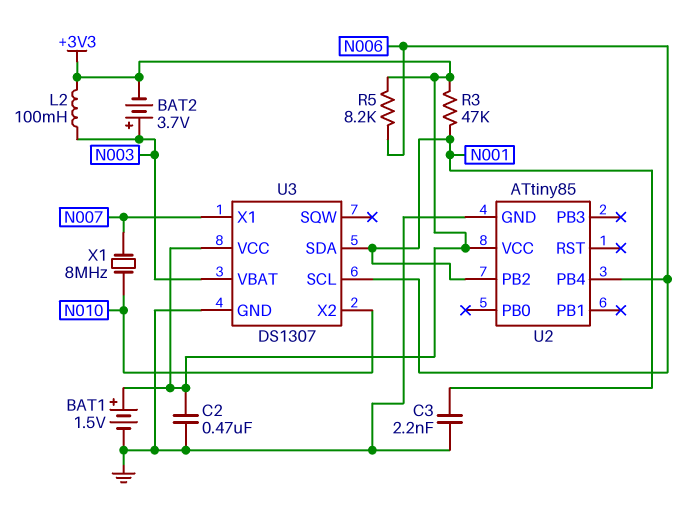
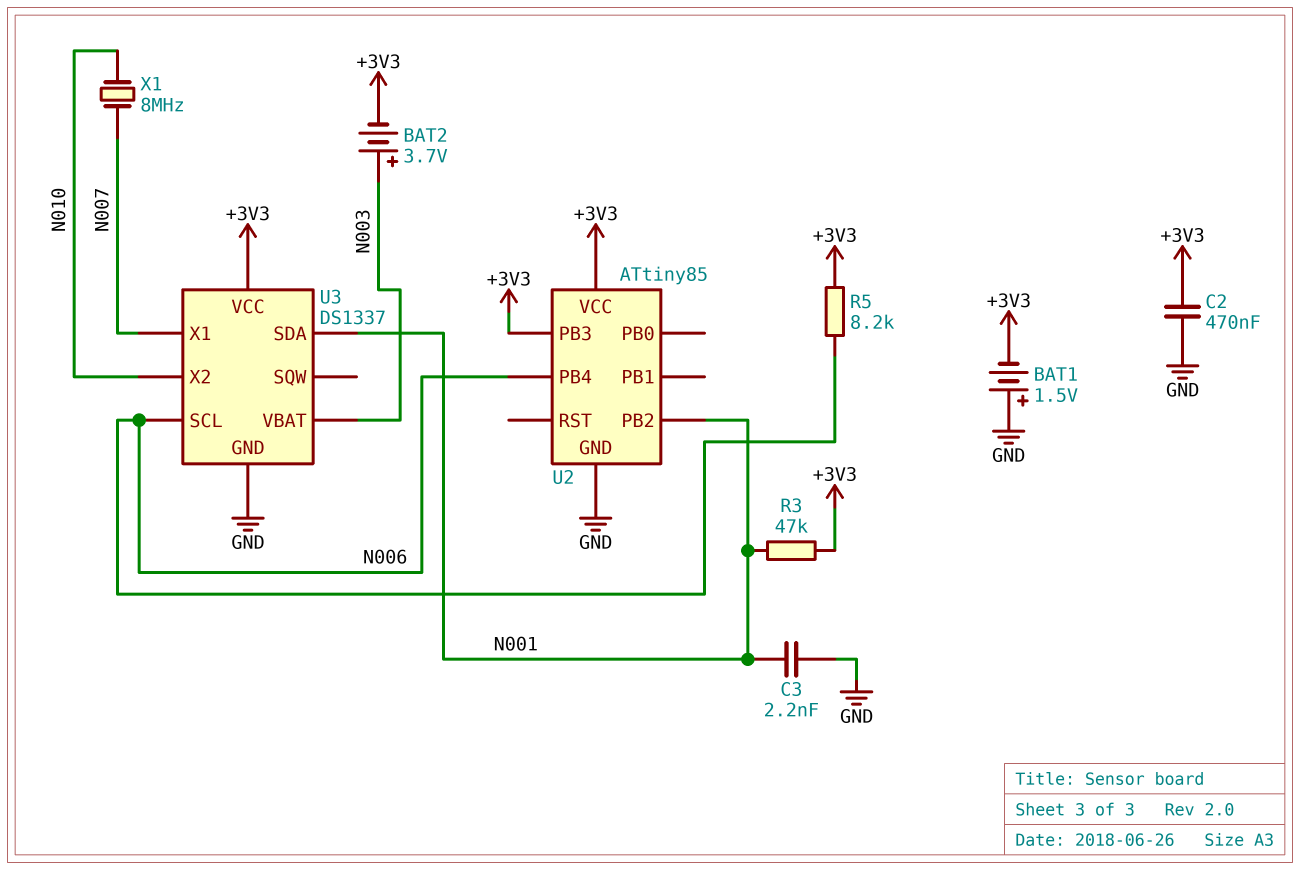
BAT1: 1.5V (plus +3V3, minus GND) -> 1.5V (plus GND, minus +3V3)
L2: 100mH (+3V3, N003) -> none
U2 pin PB3: none -> +3V3
U3: DS1307 -> DS1337

